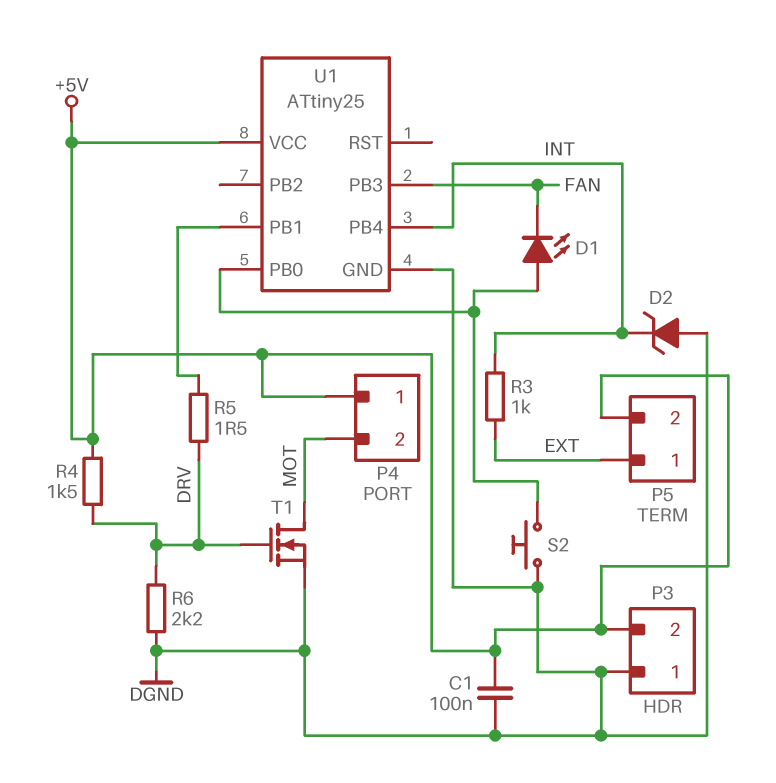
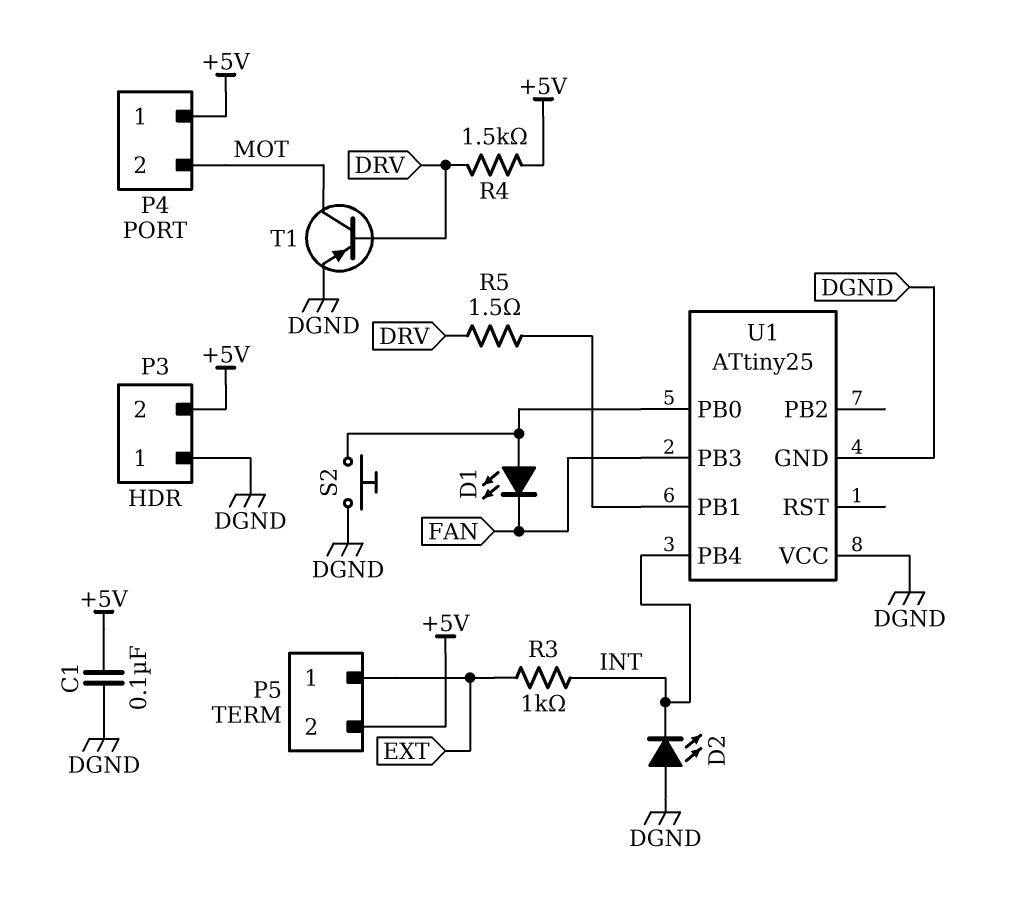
D2: zener (A DGND, K INT) -> LED (A DGND, K INT)
R6: 2.2k (DGND, DRV) -> none
T1: NMOS (G DRV, D MOT, S DGND) -> PNP (B DRV, C MOT, E DGND)
U1 pin VCC: +5V -> DGND

